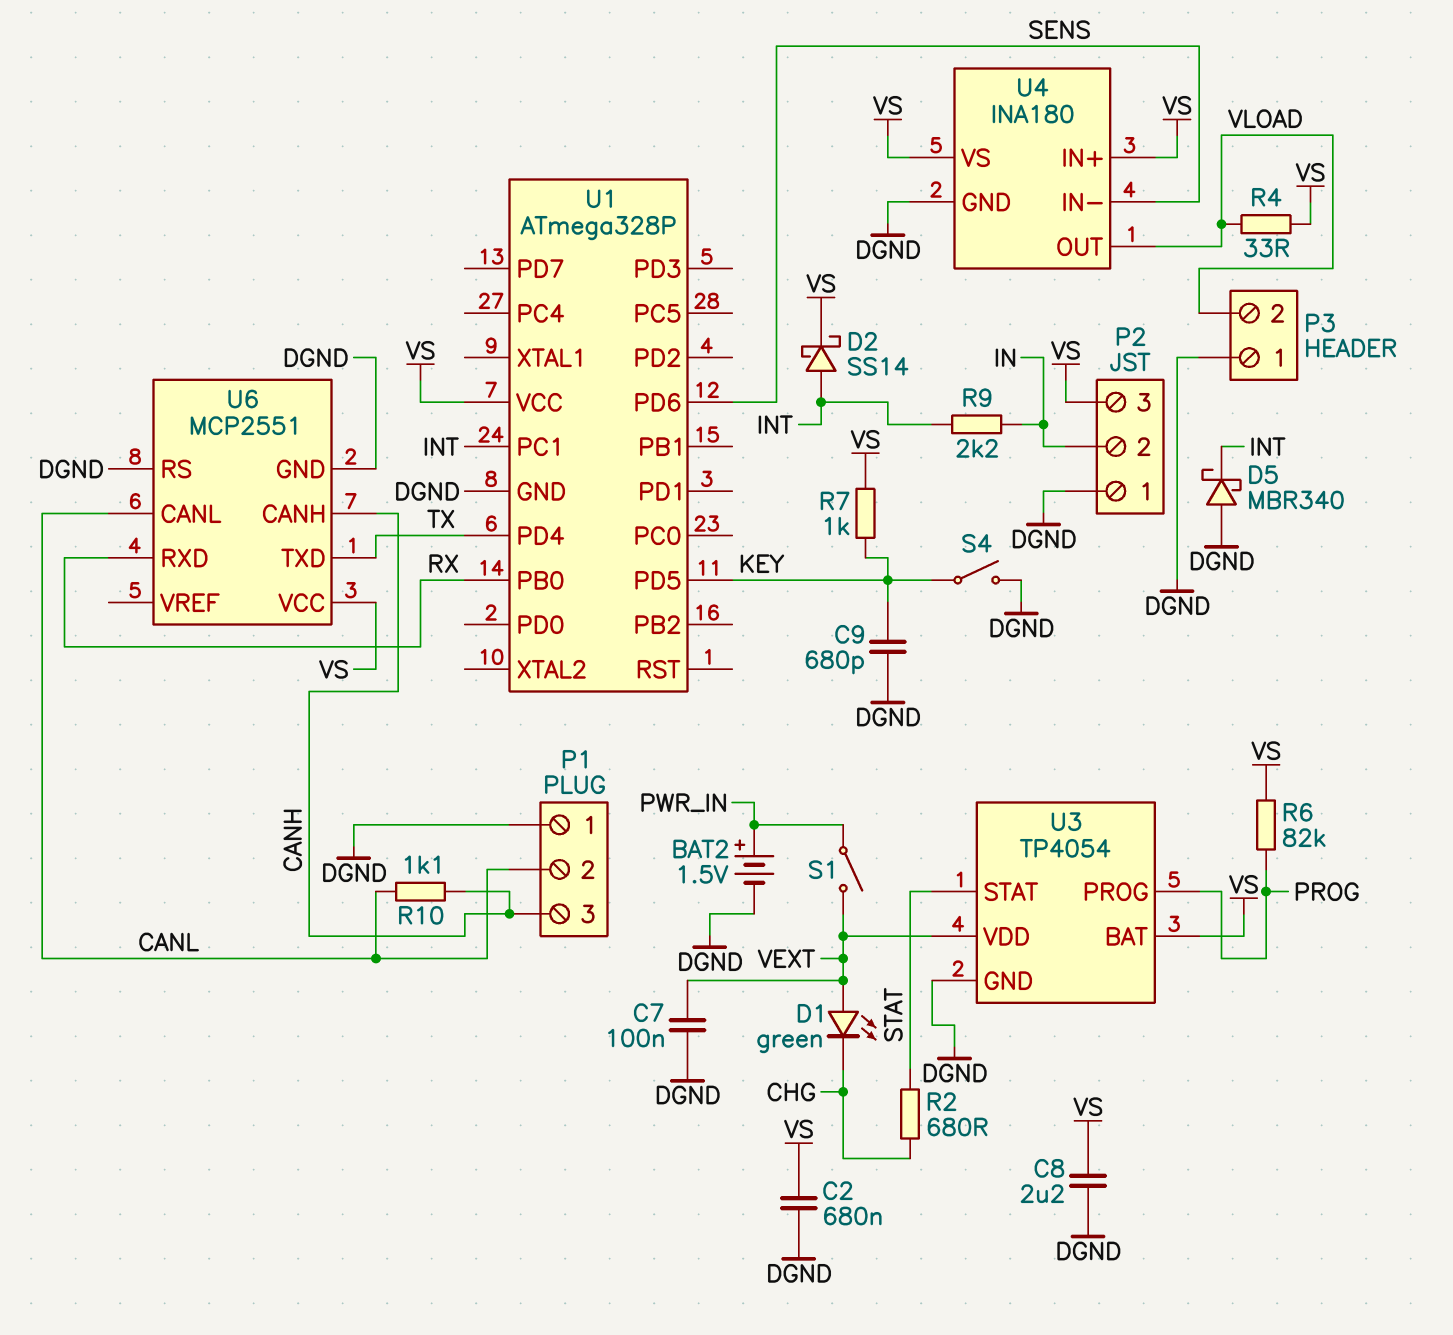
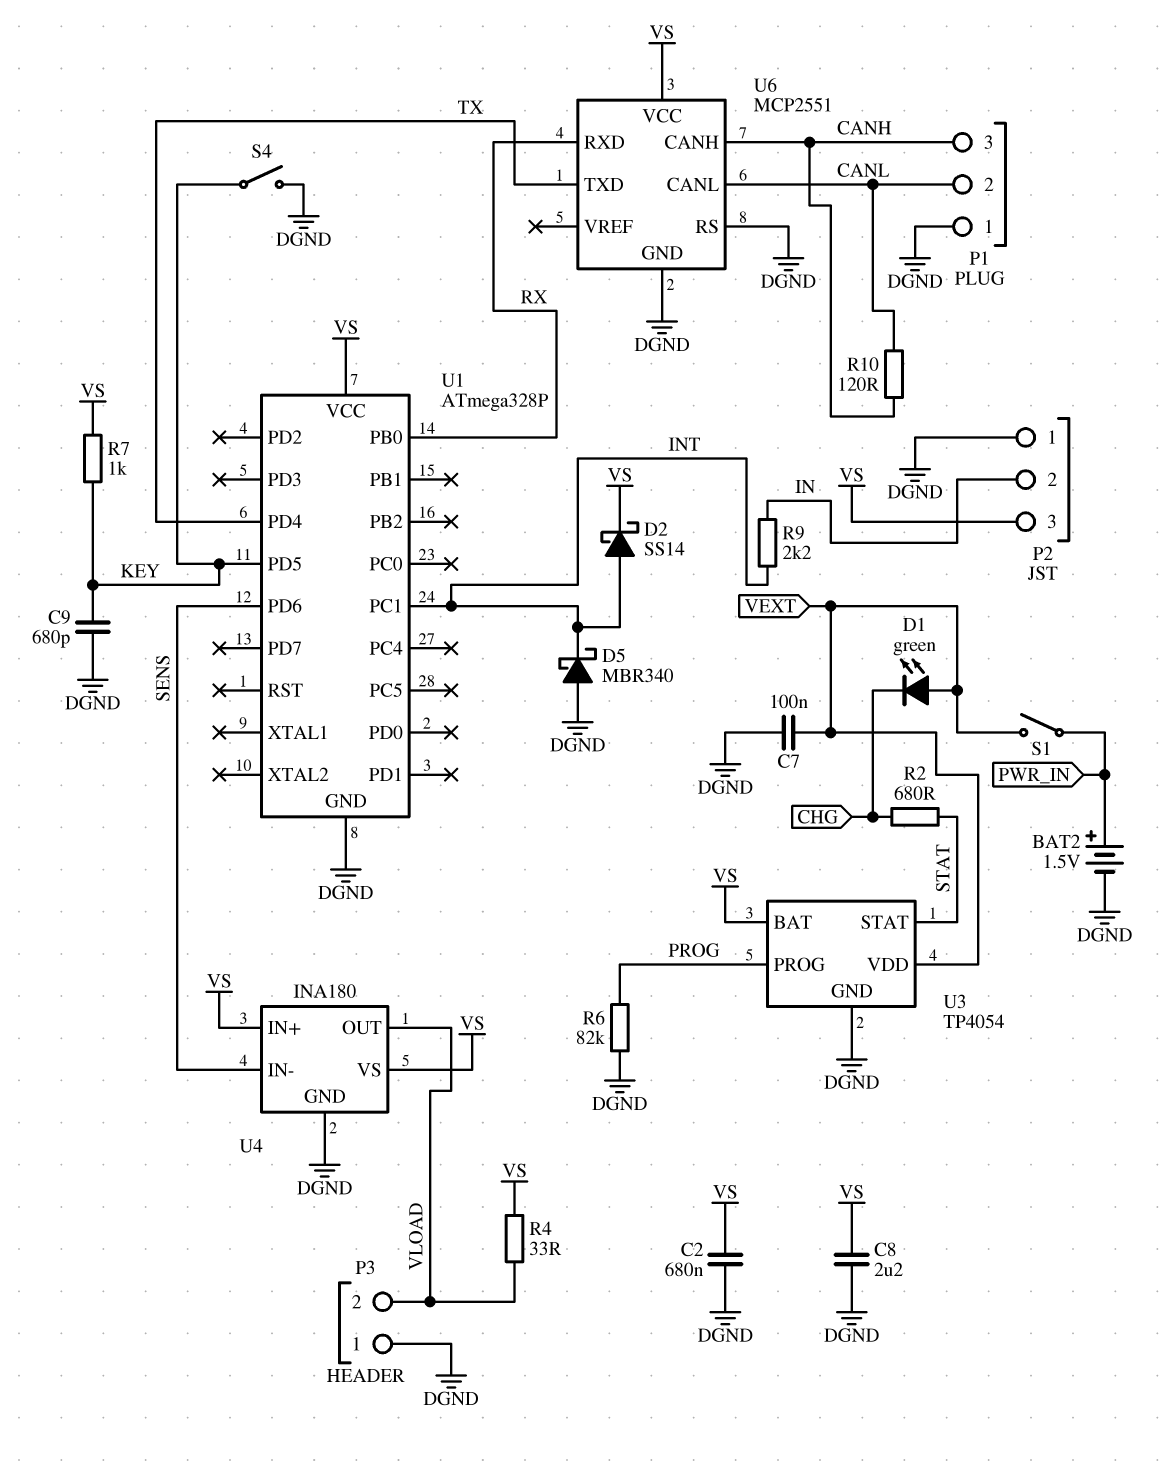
R6: 82k (PROG, VS) -> 82k (DGND, PROG)
R10: 1.1k (CANH, CANL) -> 120 (CANH, CANL)

